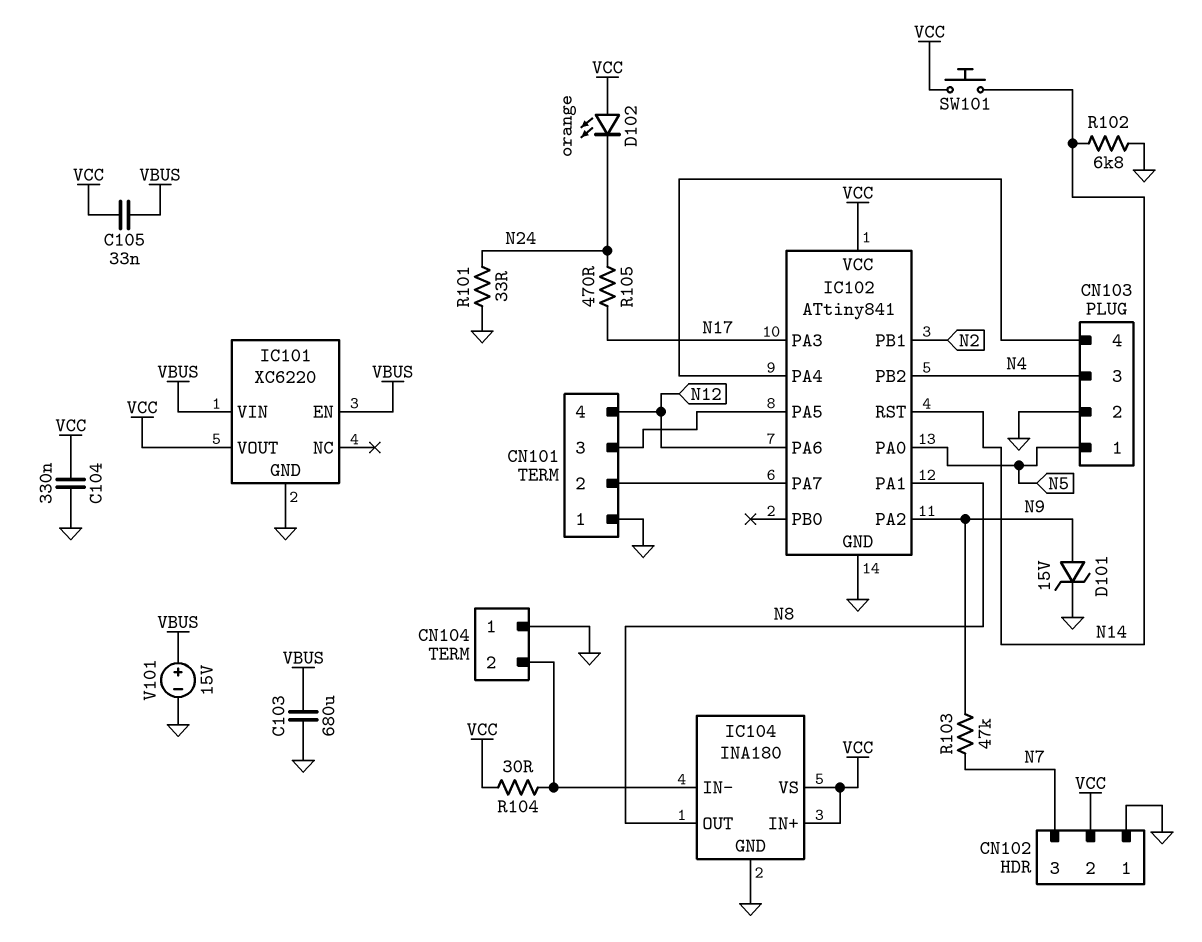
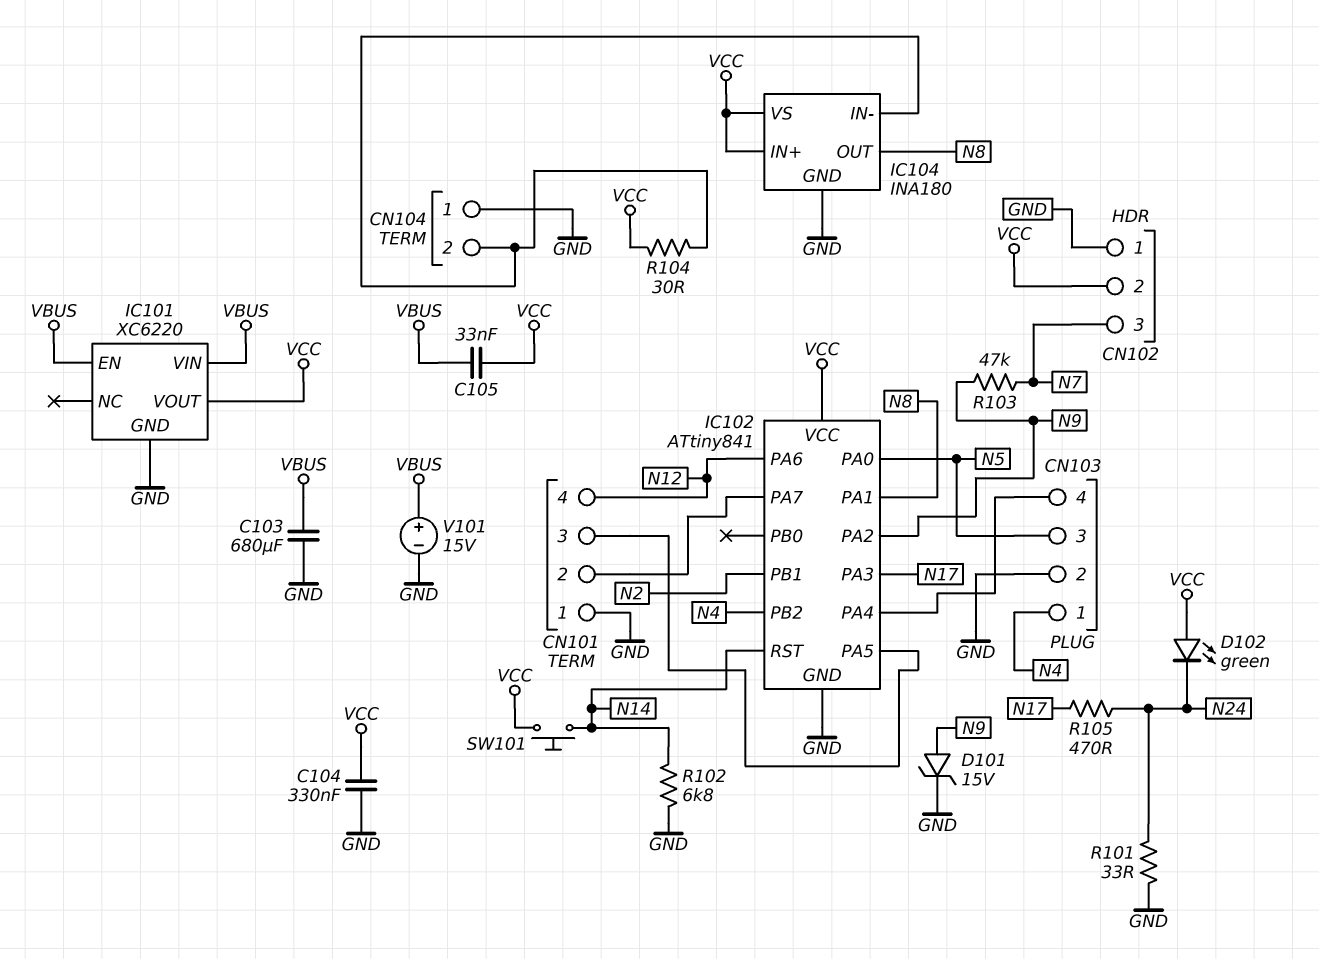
CN103 pin 1: N5 -> N4
CN103 pin 3: N4 -> N5
D102: LED orange (A VCC, K N24) -> LED green (A VCC, K N24)

